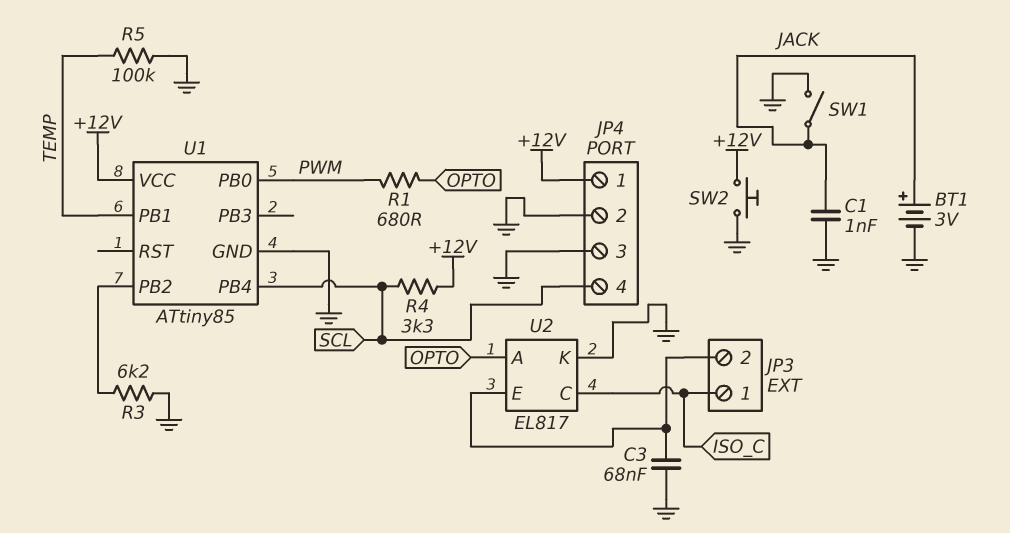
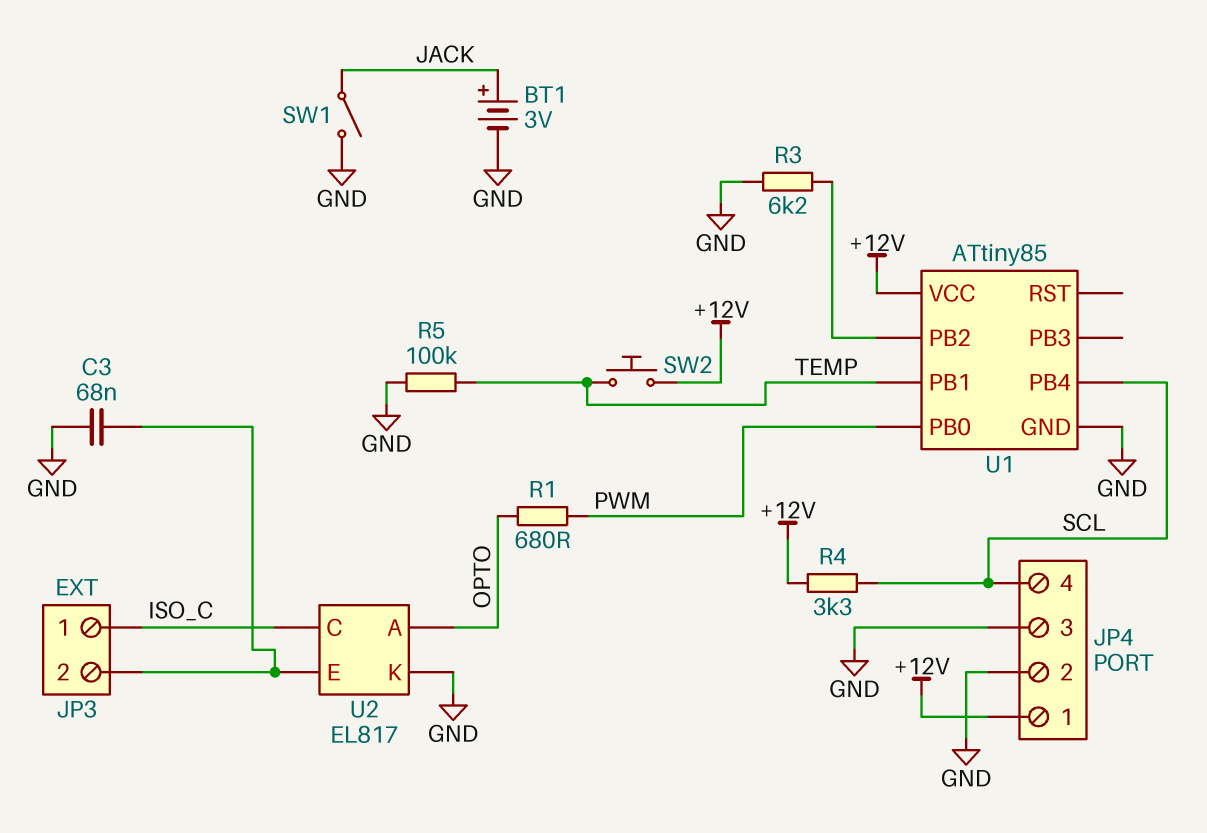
C1: 1nF (GND, JACK) -> none
SW2: button (+12V, GND) -> button (+12V, TEMP)

